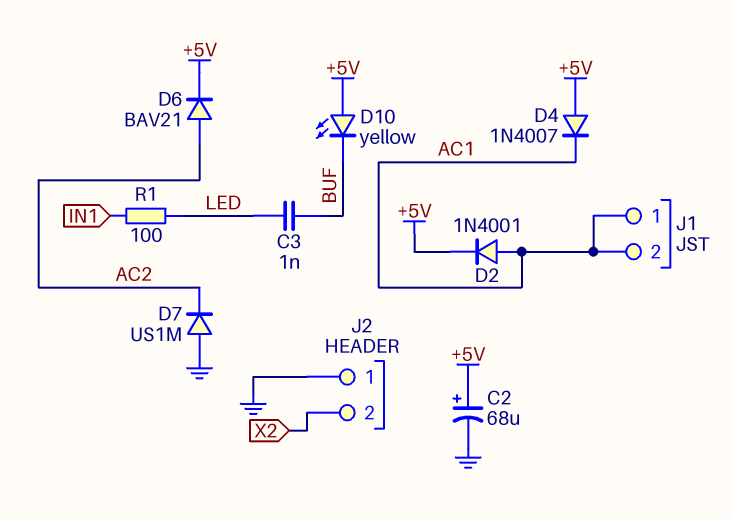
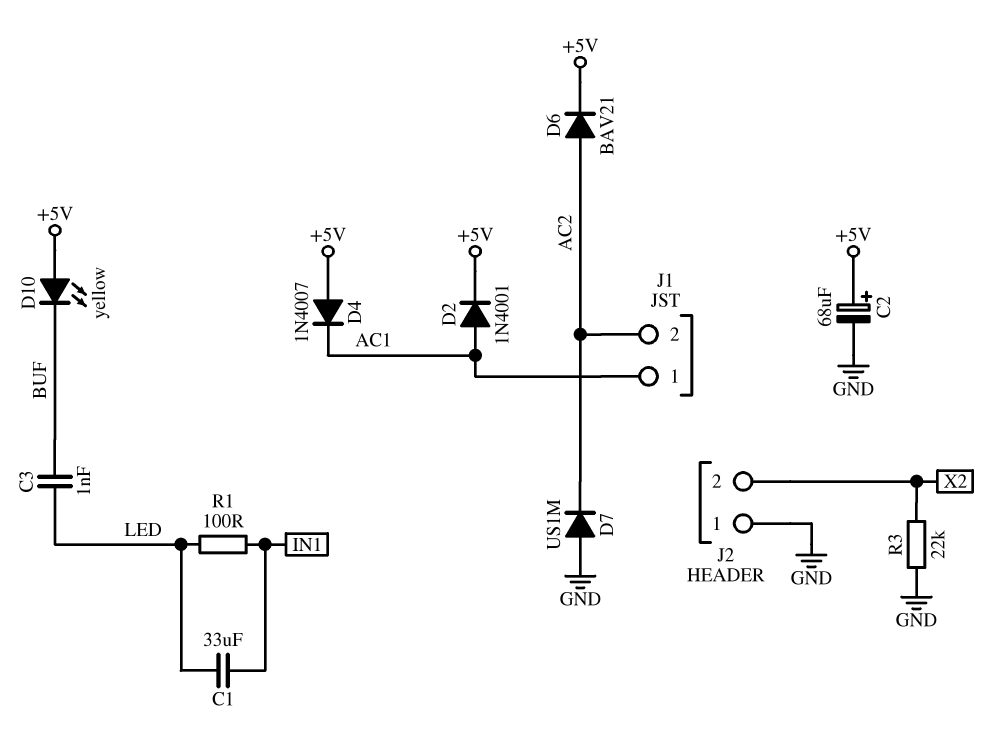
C1: none -> 33uF (IN1, LED)
J1 pin 2: AC1 -> AC2
R3: none -> 22k (GND, X2)

